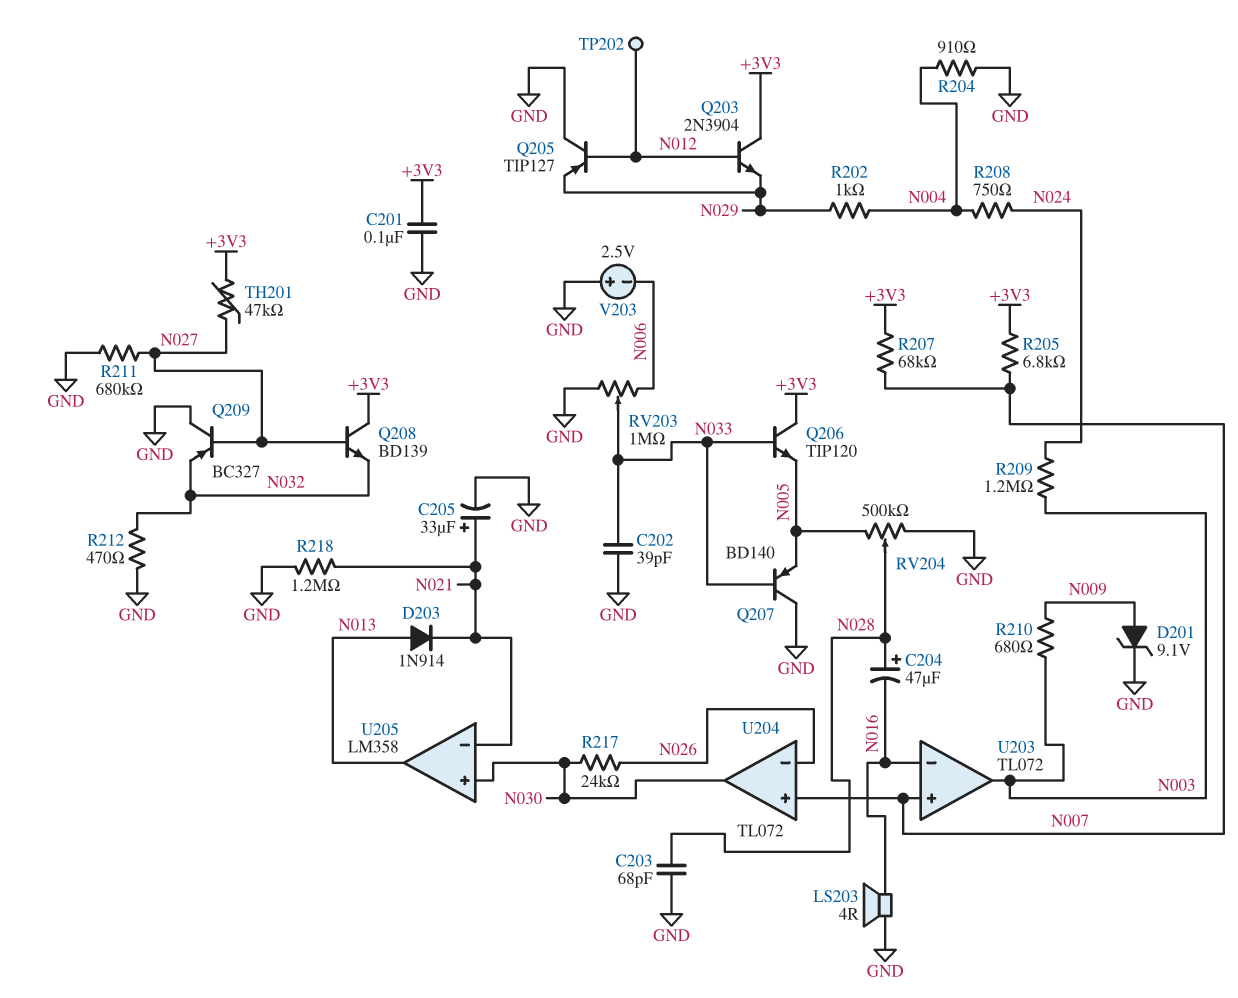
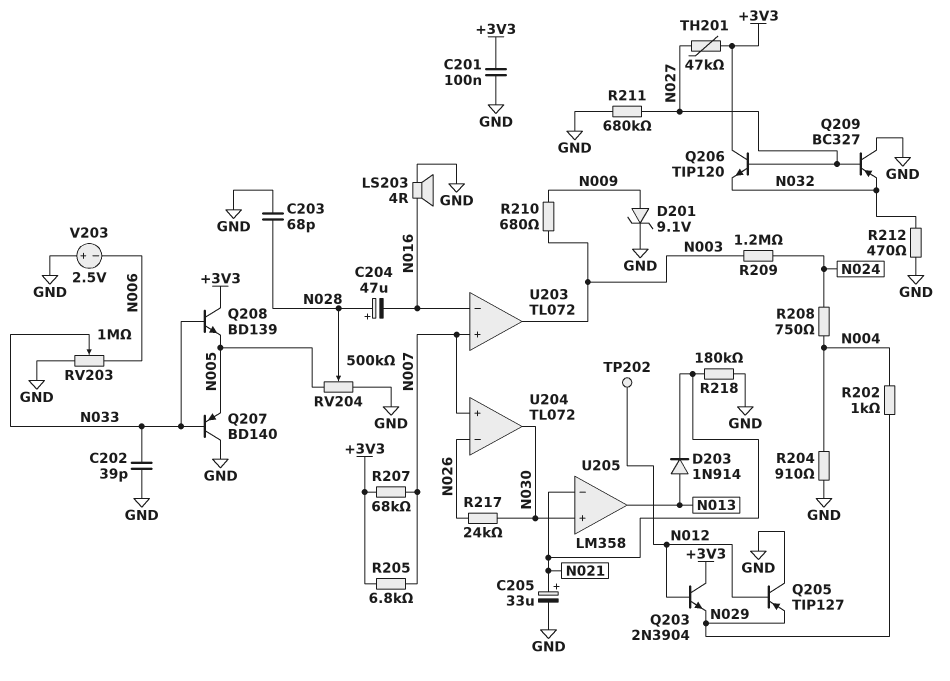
Q206: NPN TIP120 (B N033, C +3V3, E N005) -> NPN TIP120 (B N027, C +3V3, E N032)
Q208: NPN BD139 (B N027, C +3V3, E N032) -> NPN BD139 (B N033, C +3V3, E N005)
R218: 1.2M (GND, N021) -> 180k (GND, N021)

